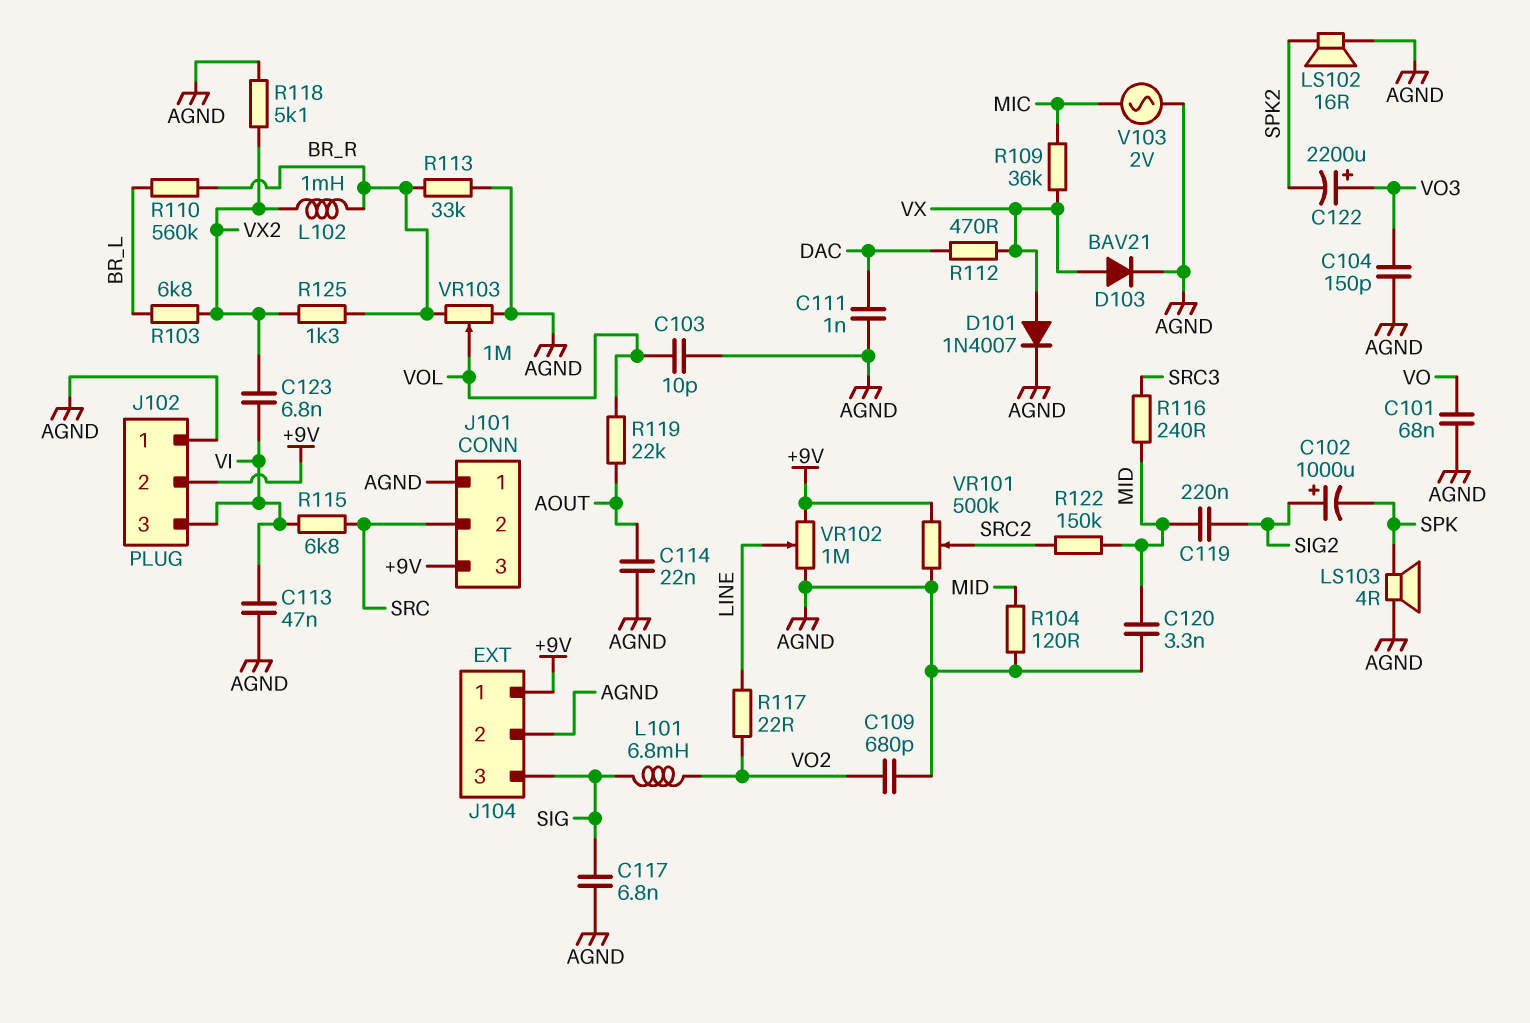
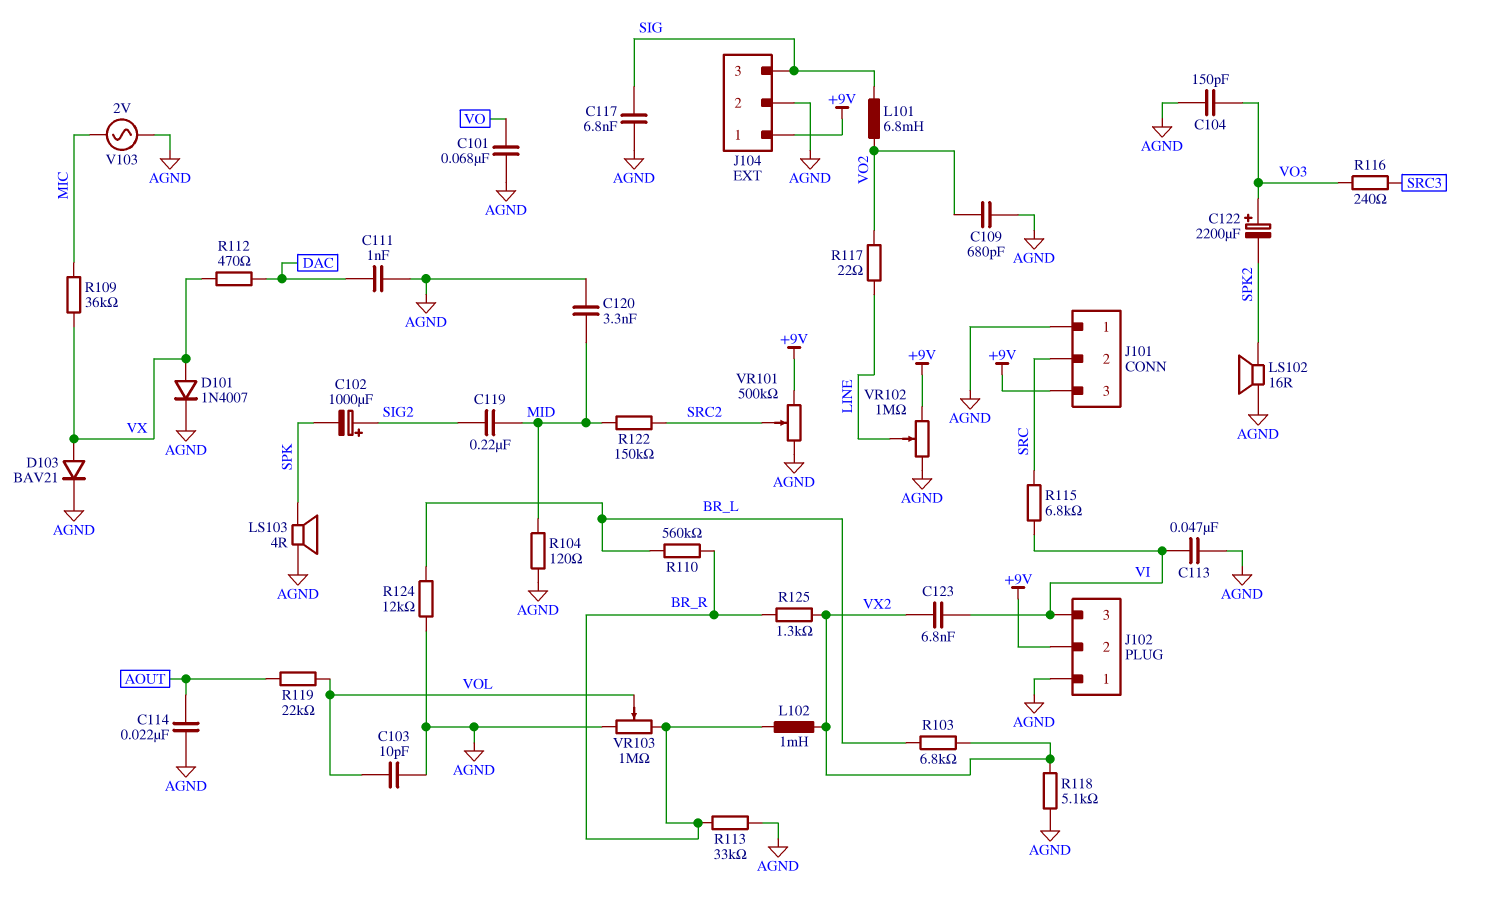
R116: 240 (MID, SRC3) -> 240 (SRC3, VO3)
R124: none -> 12k (AGND, BR_L)

